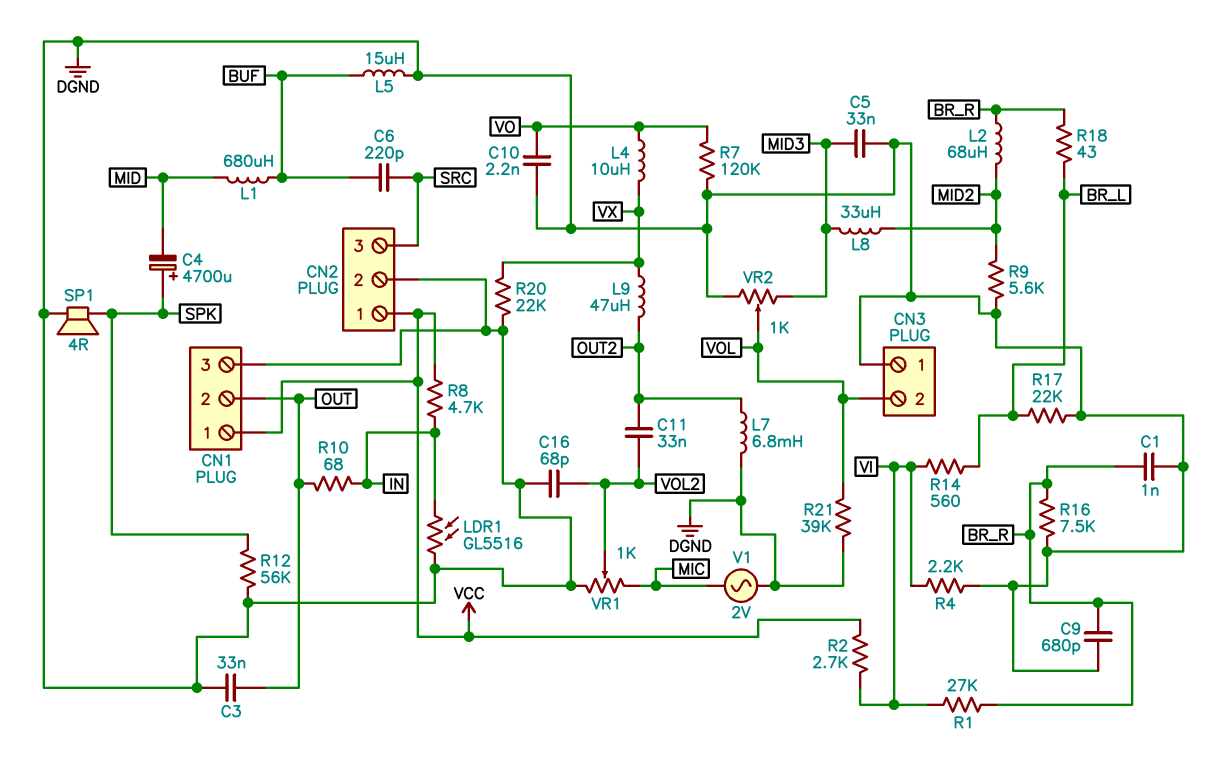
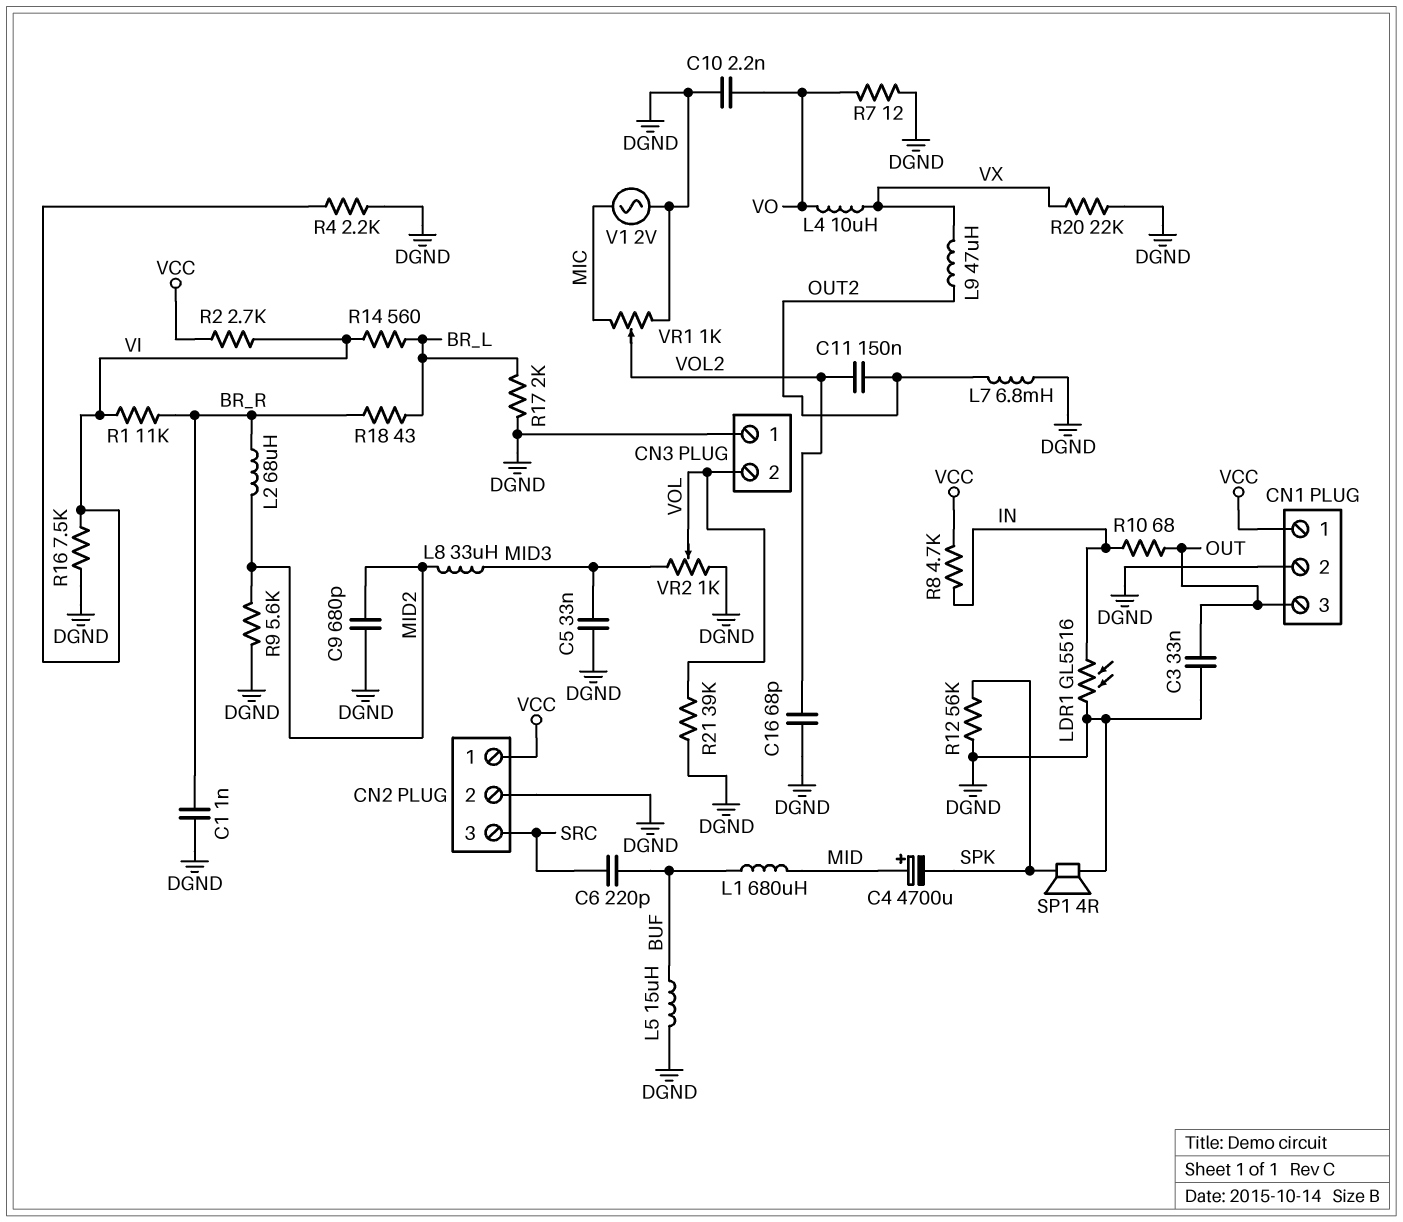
C4: 4700uF (plus SPK, minus MID) -> 4700uF (plus MID, minus SPK)
C9: 680pF (BR_R, DGND) -> 680pF (DGND, MID2)
C11: 33nF (OUT2, VOL2) -> 150nF (OUT2, VOL2)
CN1 pin 2: OUT -> DGND
CN1 pin 3: DGND -> OUT
R1: 27k (BR_R, VI) -> 11k (BR_R, VI)
R7: 120k (DGND, VO) -> 12 (DGND, VO)
R16: 7.5k (BR_R, DGND) -> 7.5k (DGND, VI)
R17: 22k (BR_L, DGND) -> 2k (BR_L, DGND)

